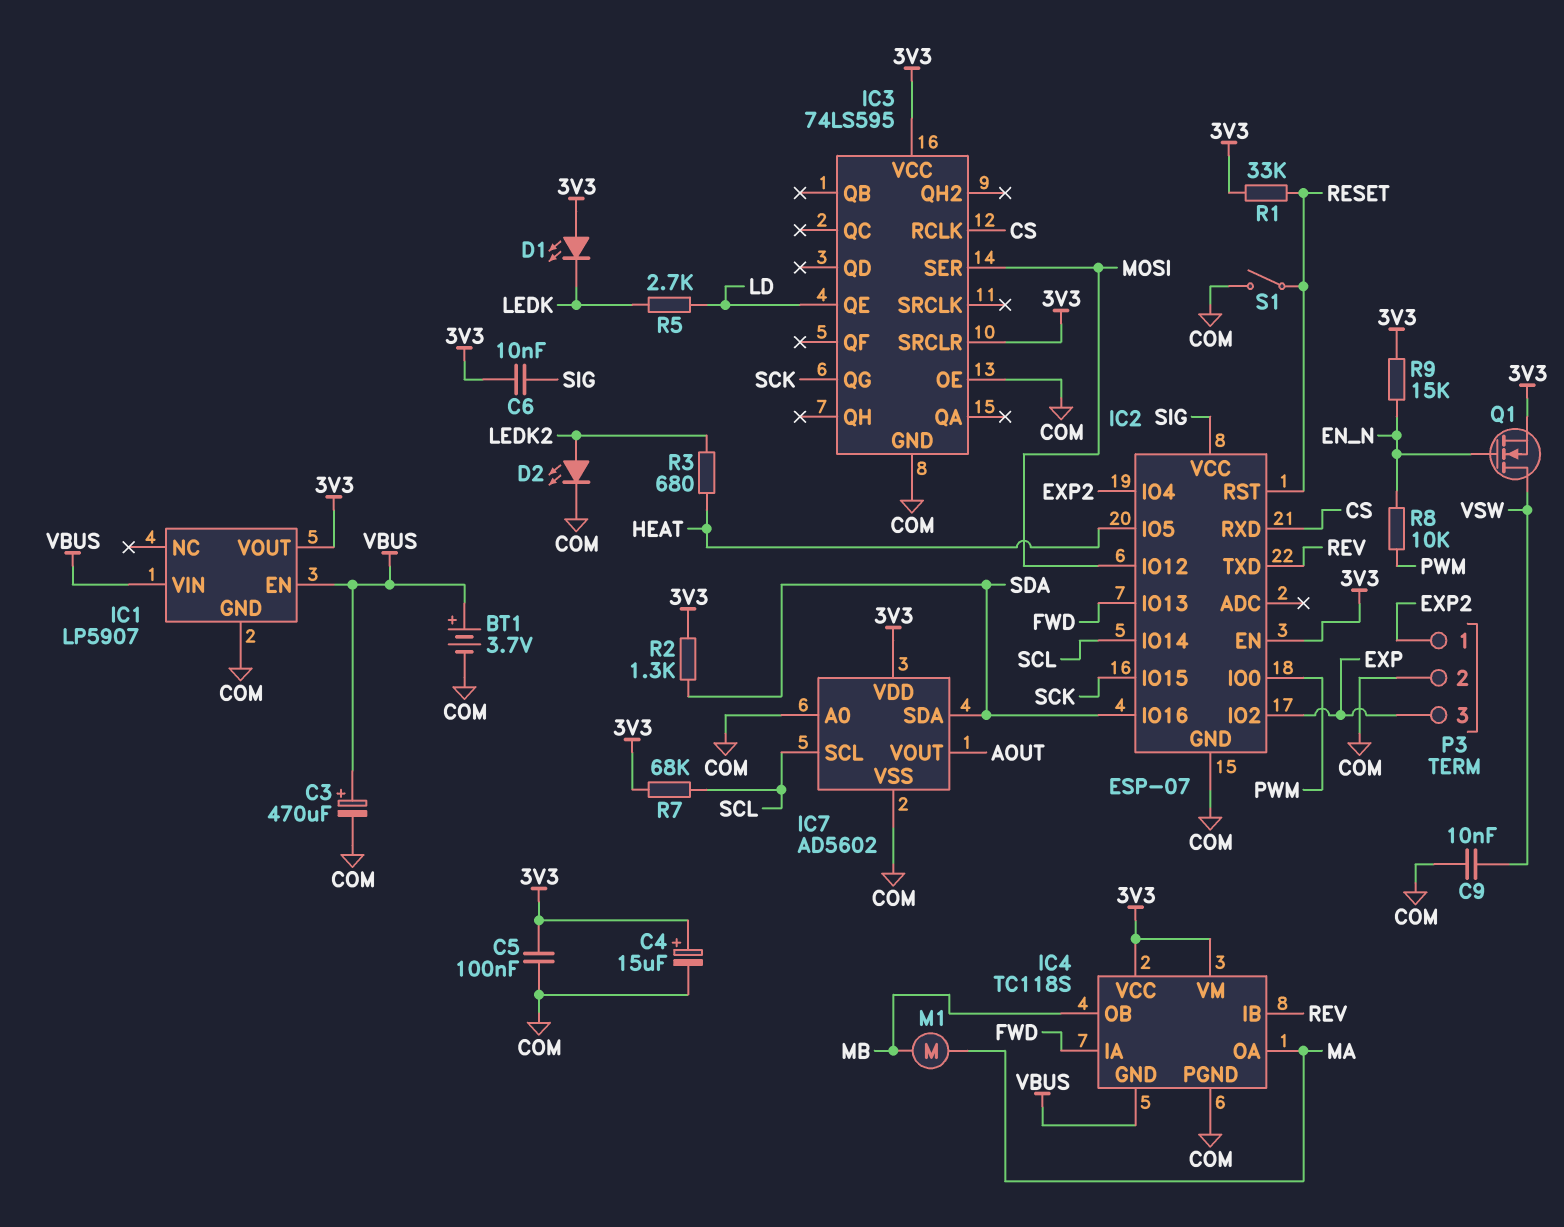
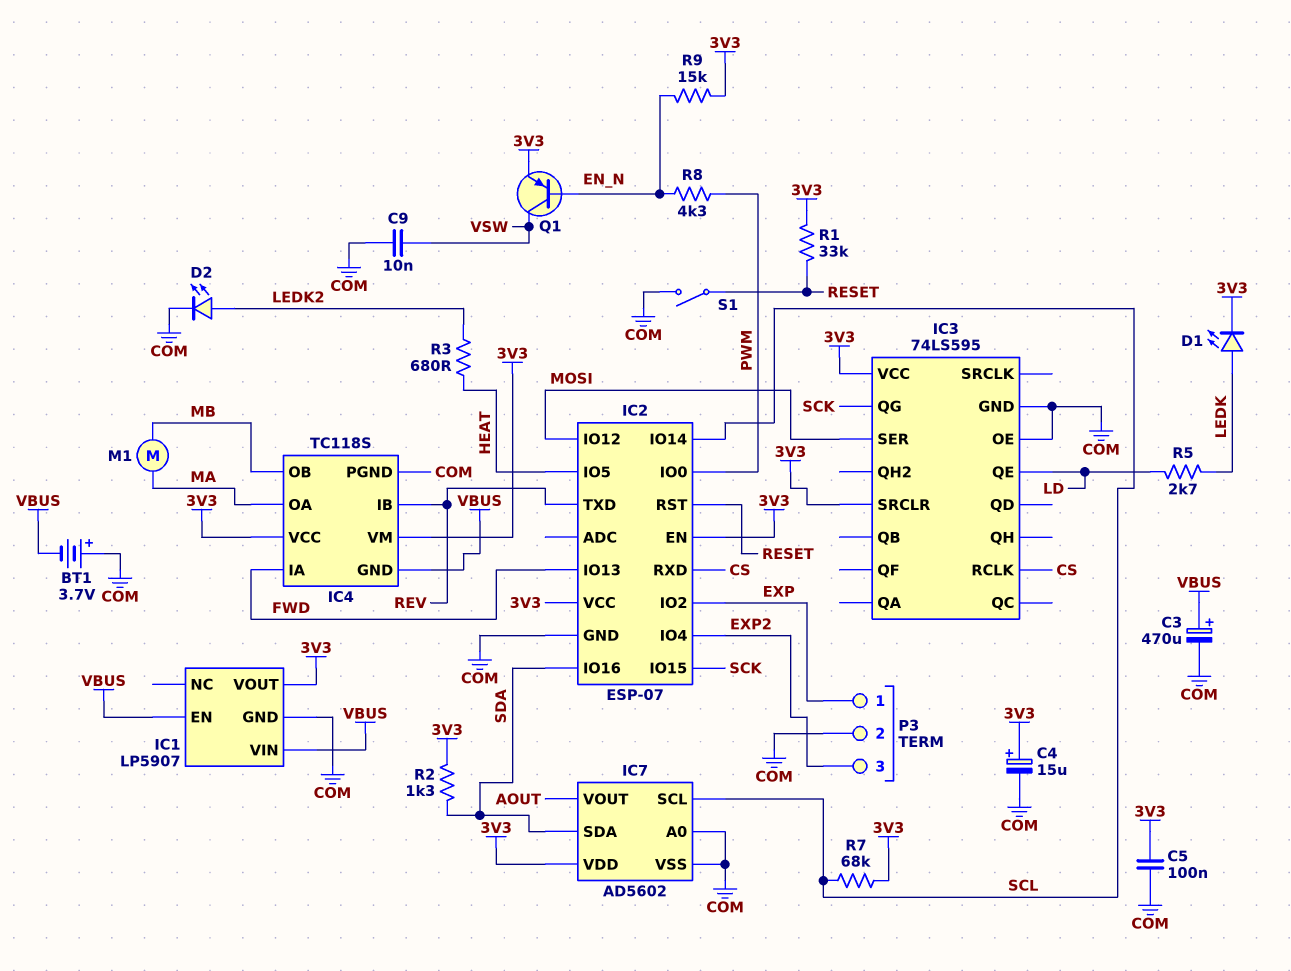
BT1: 3.7V (plus VBUS, minus COM) -> 3.7V (plus COM, minus VBUS)
C6: 10nF (3V3, SIG) -> none
D1: LED (A 3V3, K LEDK) -> LED (A LEDK, K 3V3)
IC2 pin VCC: SIG -> 3V3
P3 pin 1: EXP2 -> EXP
P3 pin 3: EXP -> EXP2
Q1: NMOS (G EN_N, D VSW, S 3V3) -> PNP (B EN_N, C VSW, E 3V3)
R8: 10k (EN_N, PWM) -> 4.3k (EN_N, PWM)

